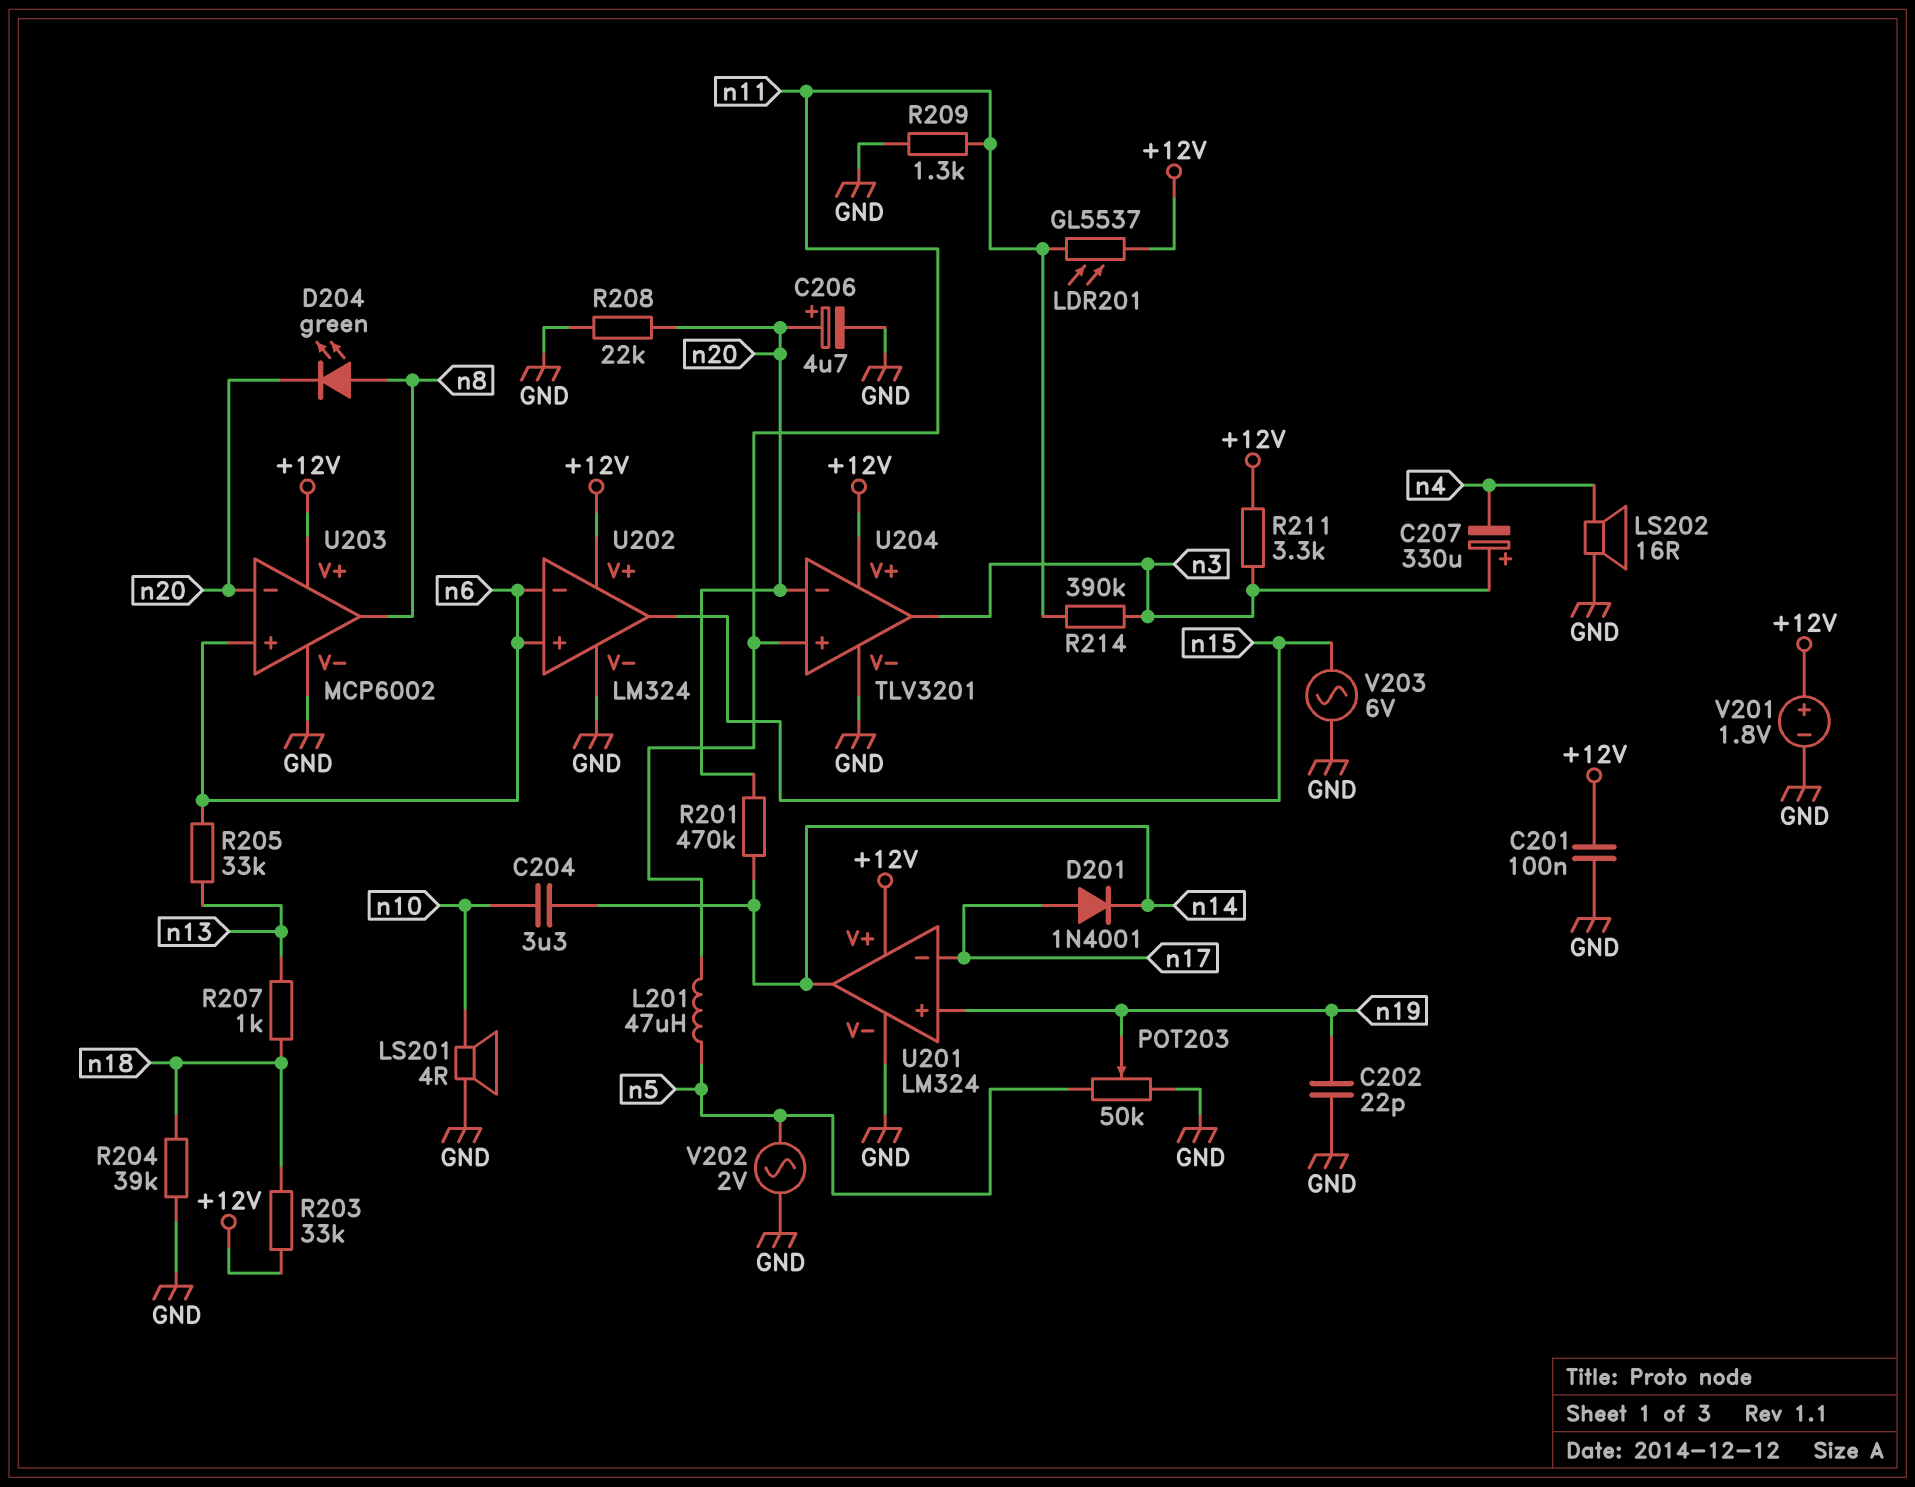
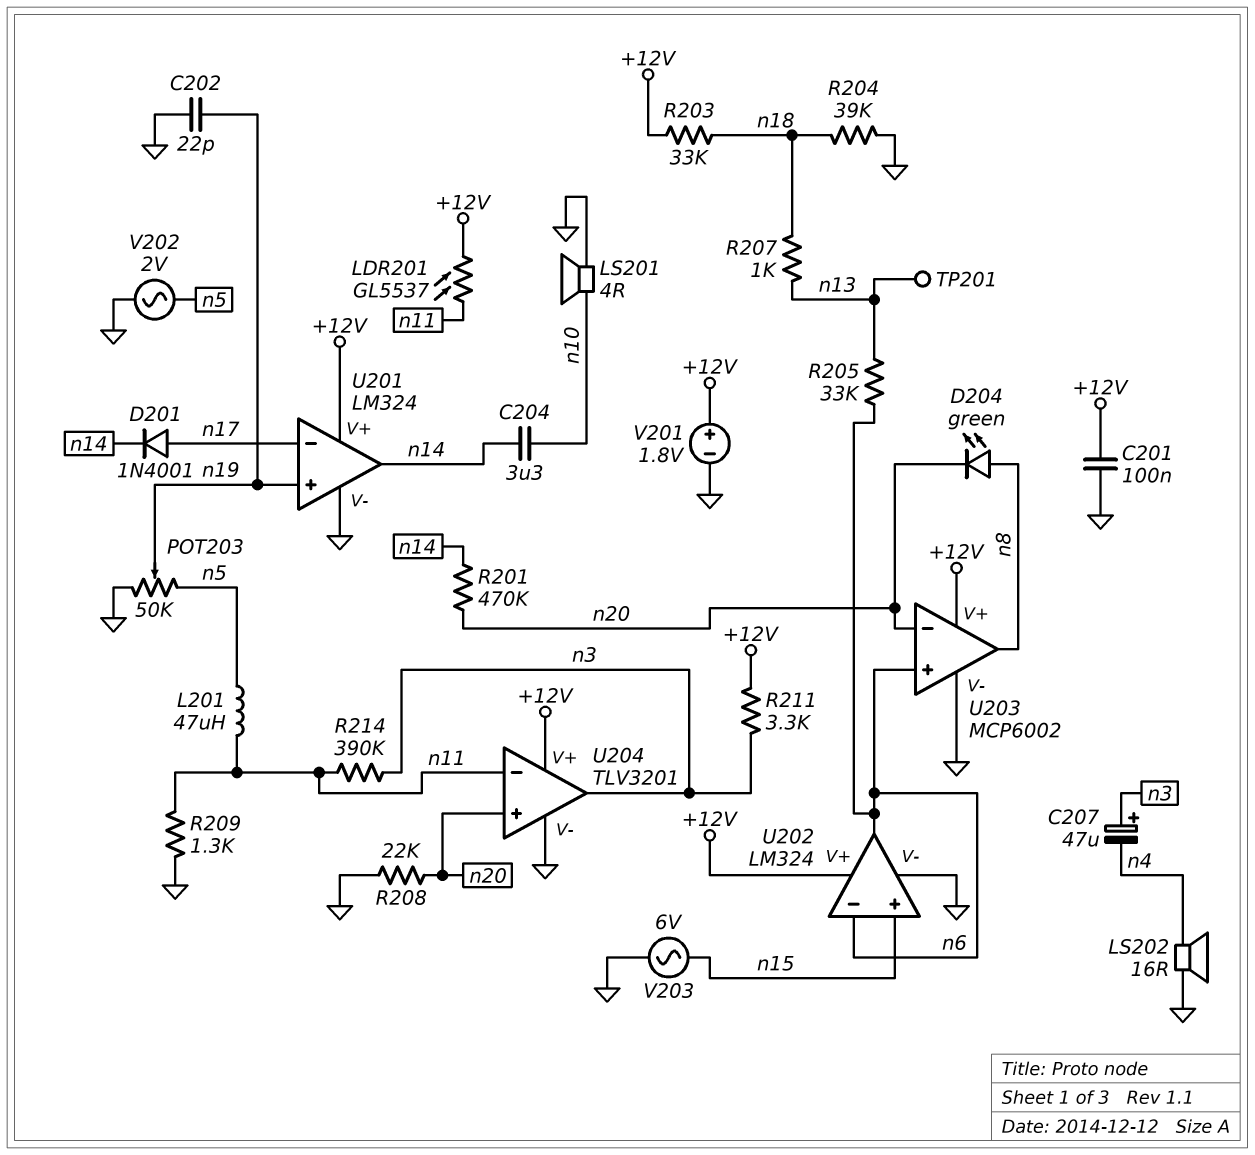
C206: 4.7uF (plus n20, minus GND) -> none
C207: 330uF (plus n3, minus n4) -> 47uF (plus n3, minus n4)
TP201: none -> test point (n13)
U202 pin in+: n6 -> n15
U202 pin out: n15 -> n6
U204 pin in+: n11 -> n20
U204 pin in-: n20 -> n11

